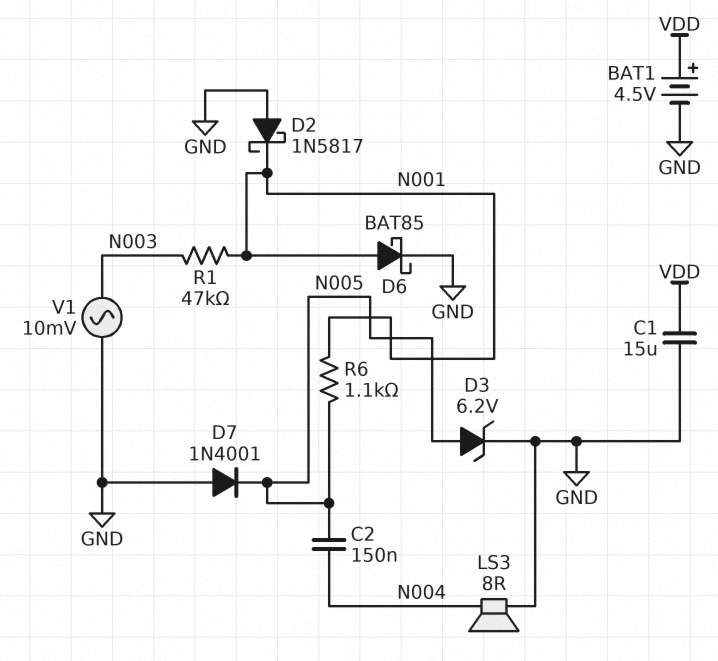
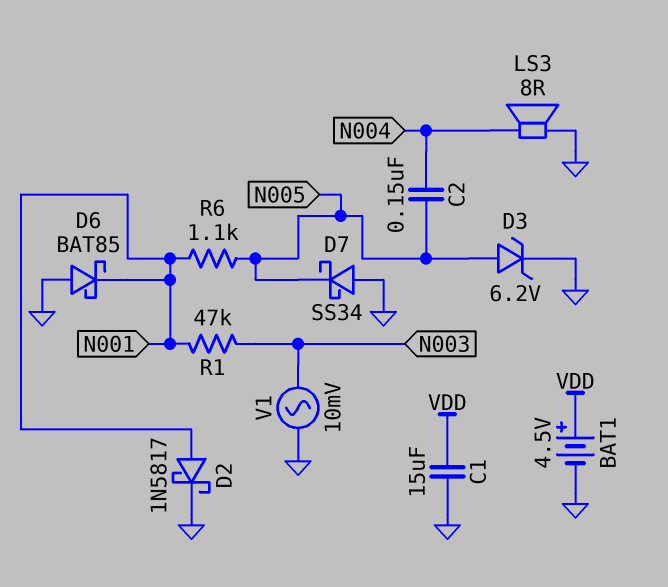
D2: schottky 1N5817 (A GND, K N001) -> schottky 1N5817 (A N001, K GND)
D6: schottky BAT85 (A N001, K GND) -> schottky BAT85 (A GND, K N001)
D7: diode 1N4001 (A GND, K N005) -> schottky SS34 (A GND, K N005)

